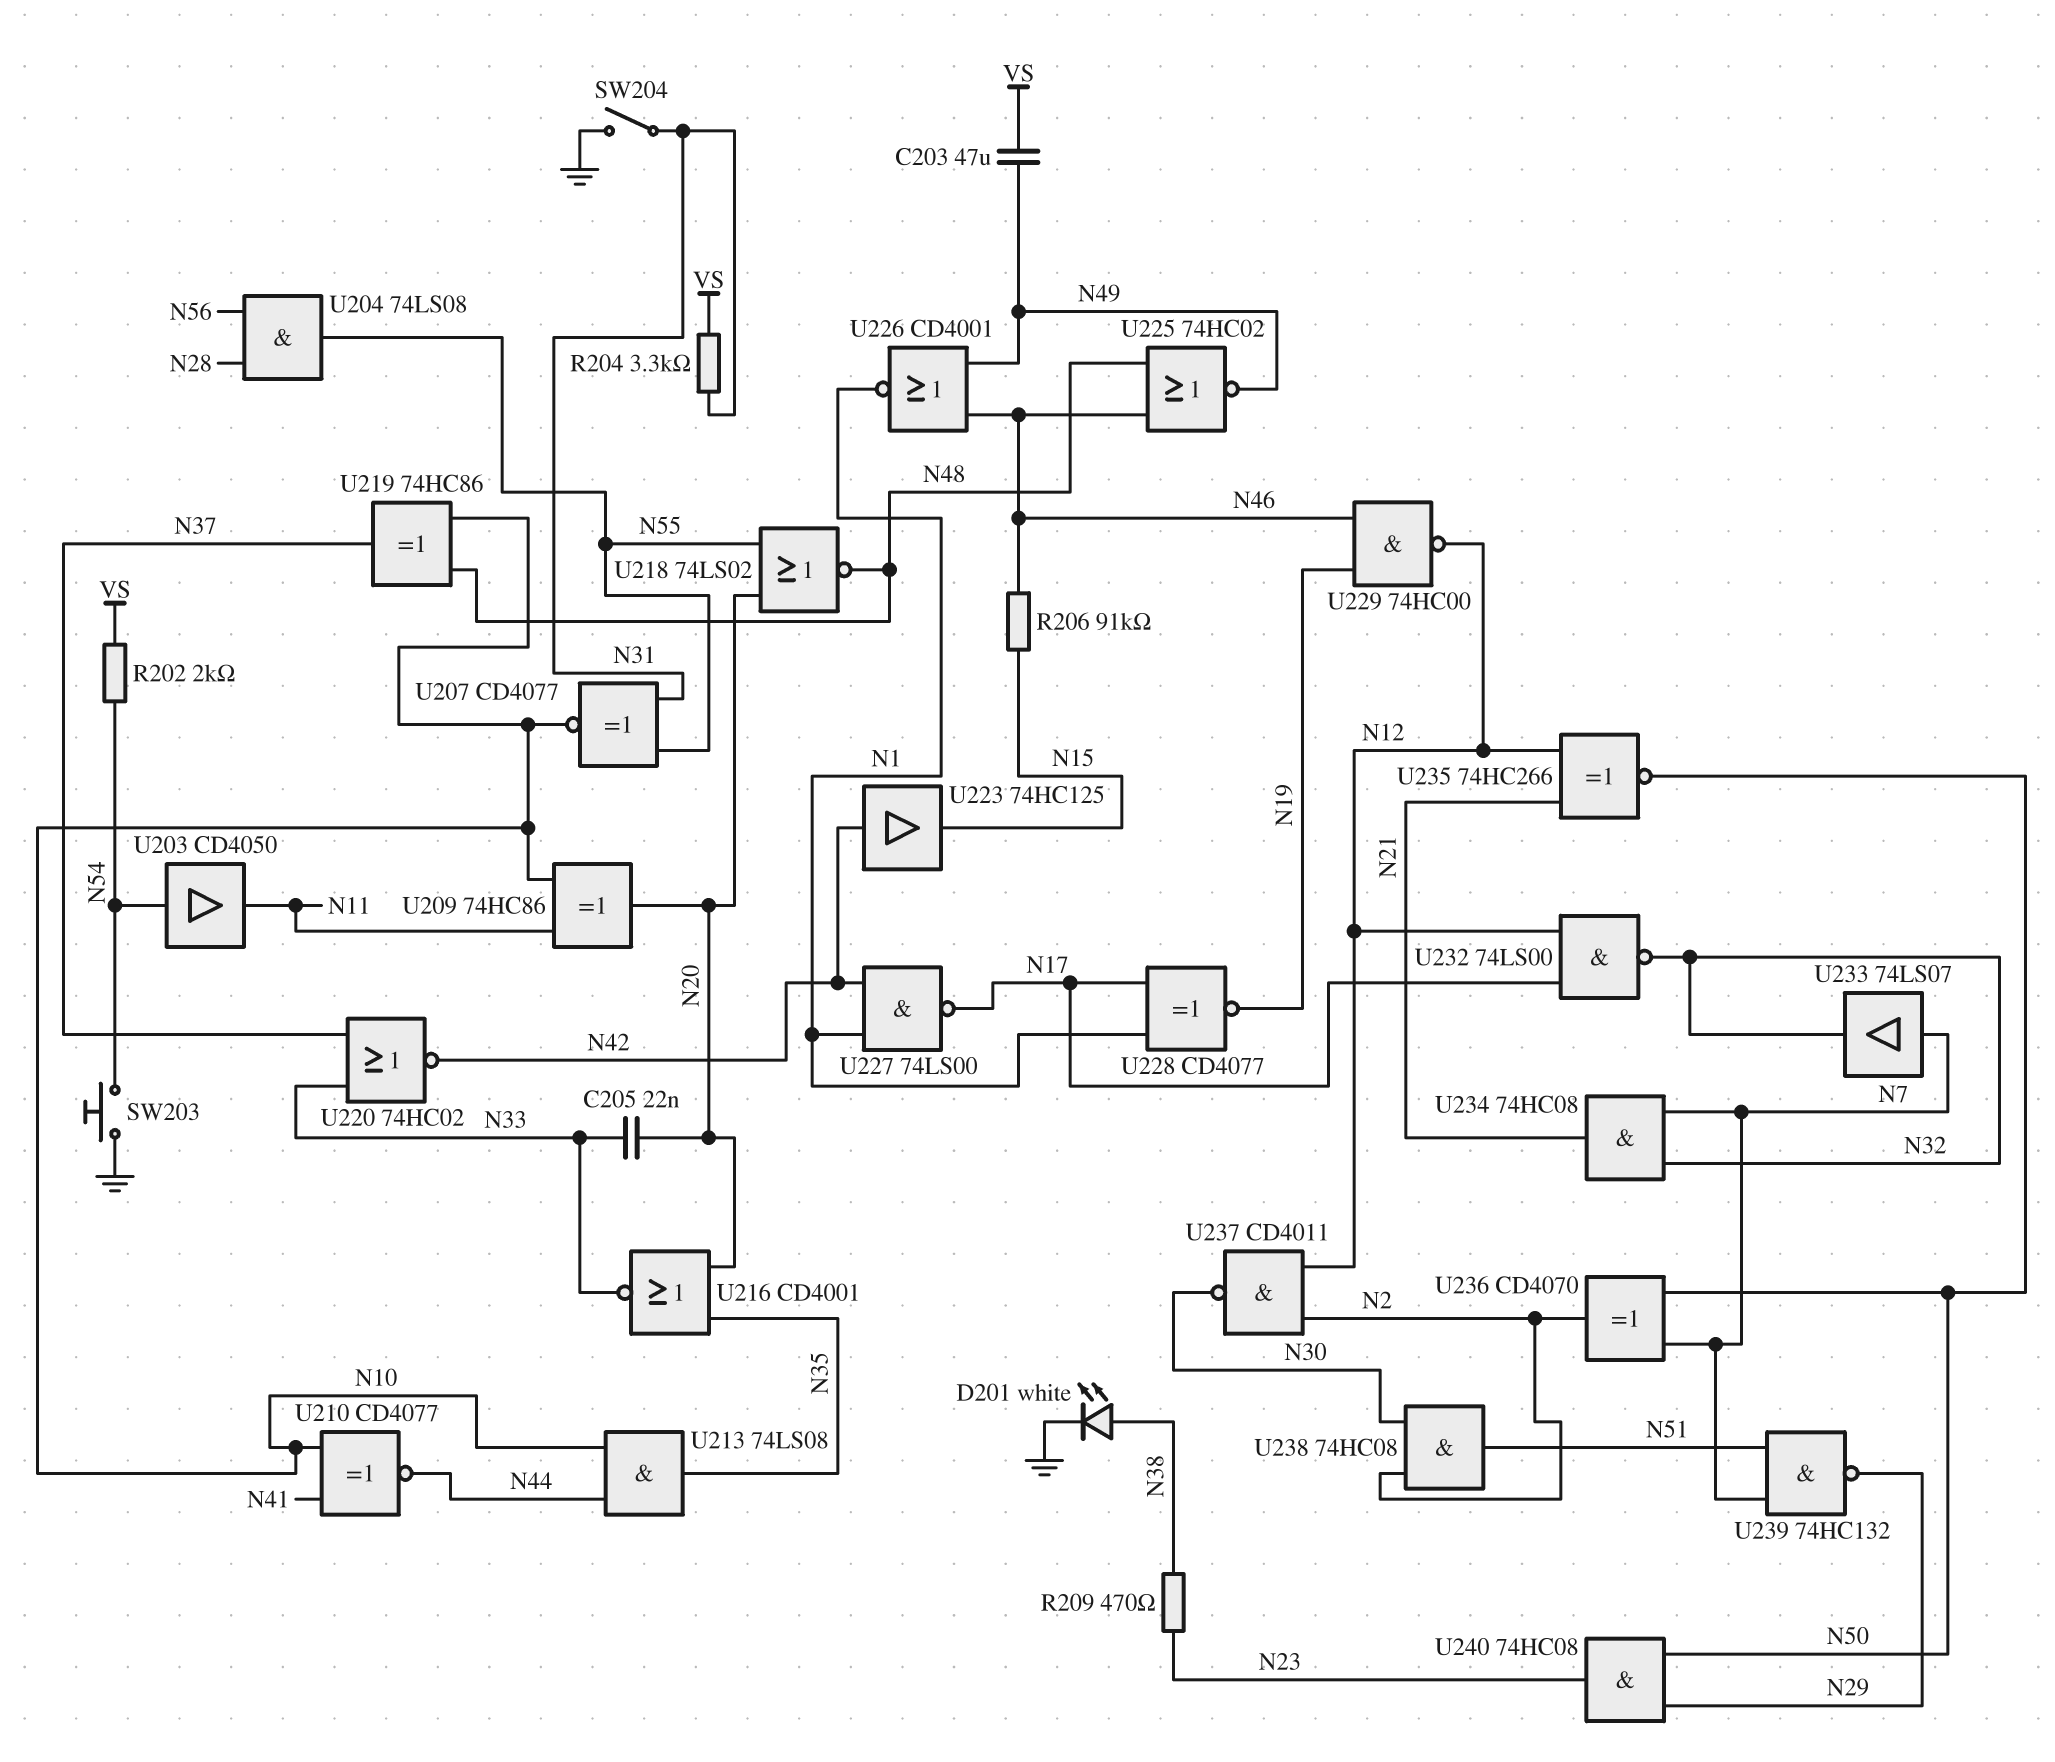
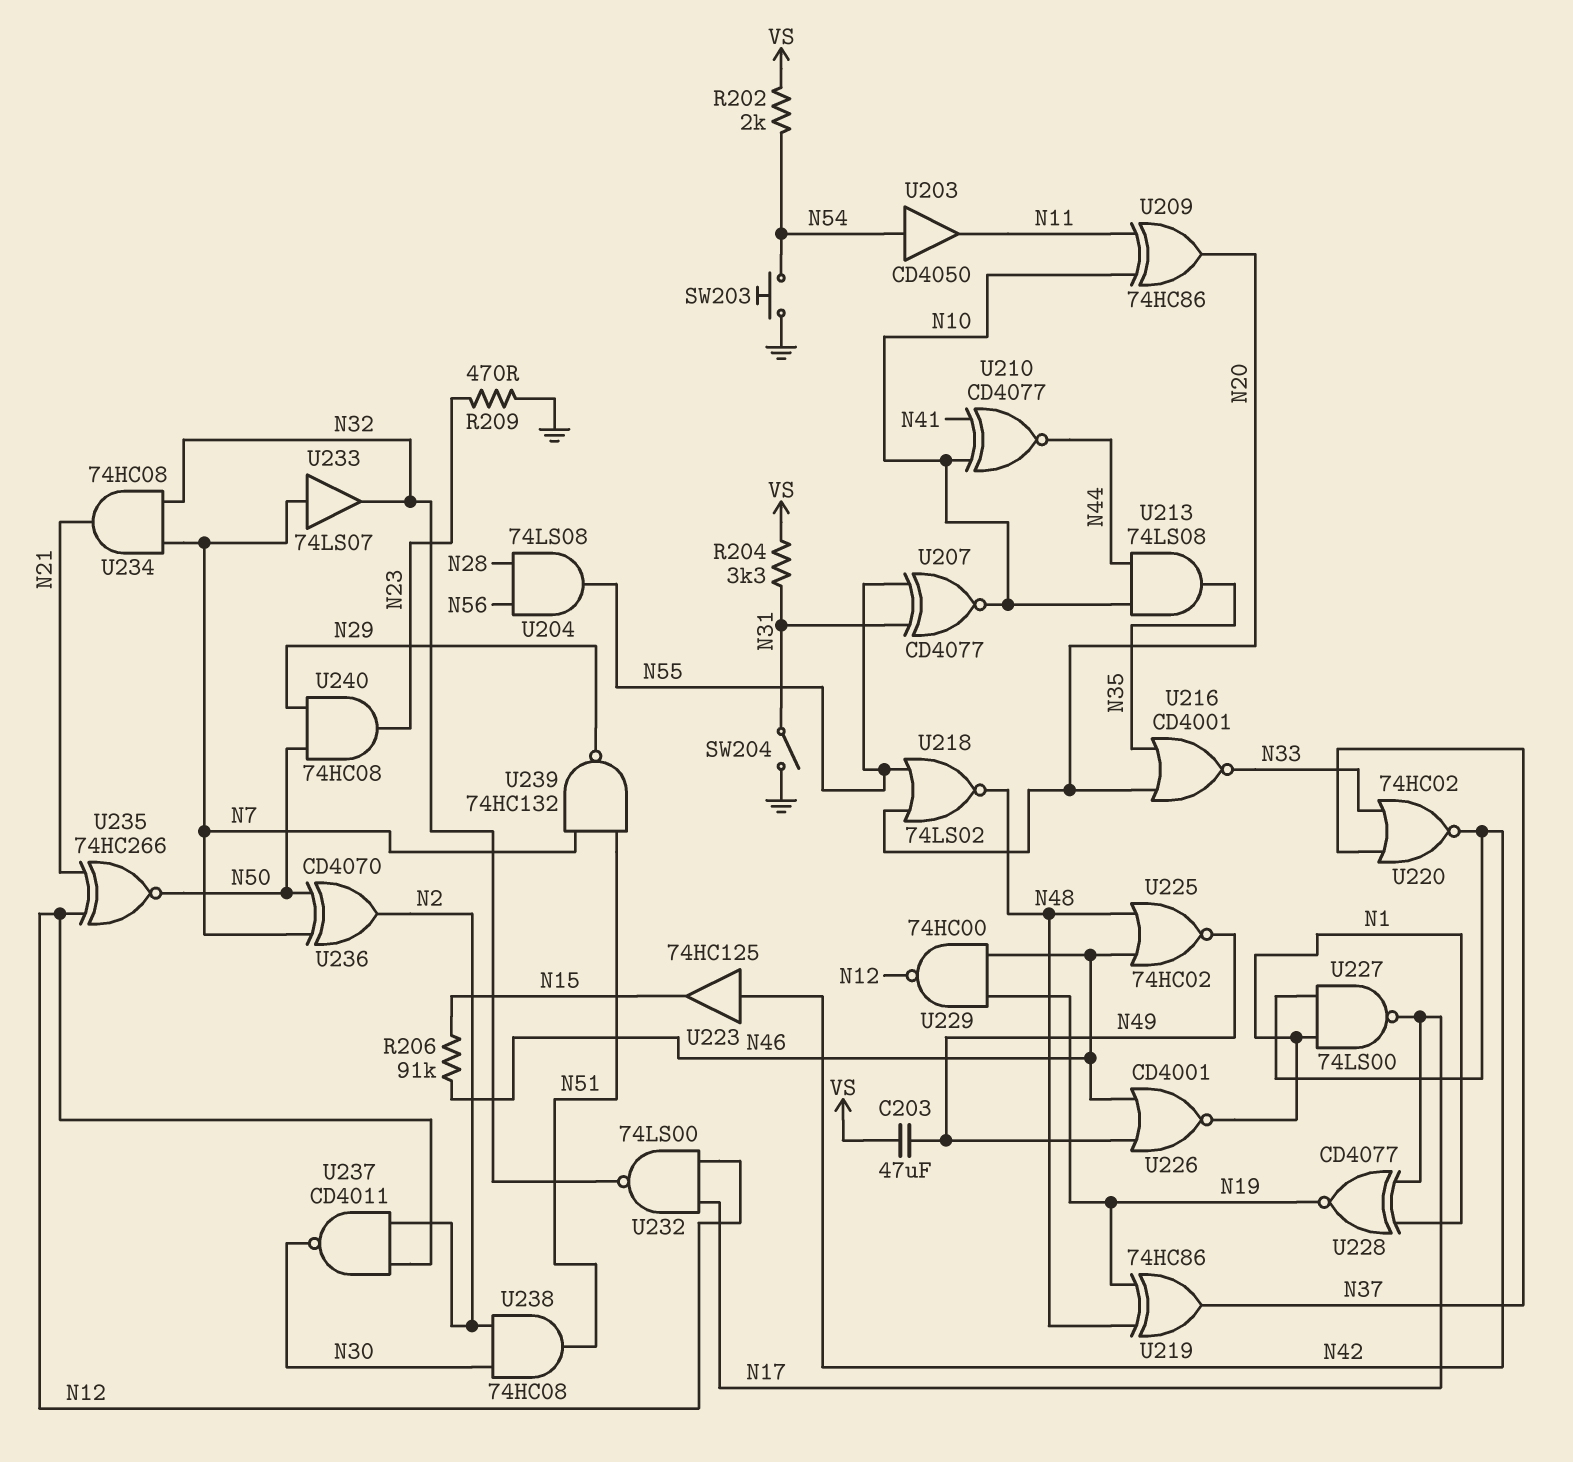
C205: 22nF (N20, N33) -> none
D201: LED white (A N38, K GND) -> none
R209: 470 (N23, N38) -> 470 (GND, N23)
U219: XOR 74HC86 (in N10, in N48, out N37) -> XOR 74HC86 (in N19, in N48, out N37)

